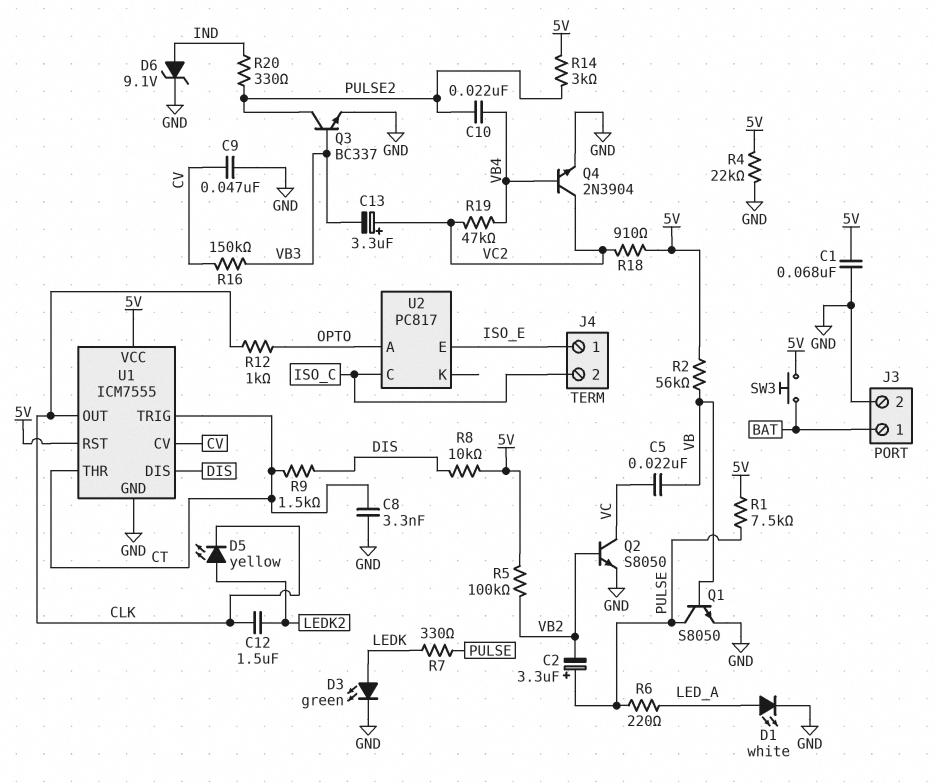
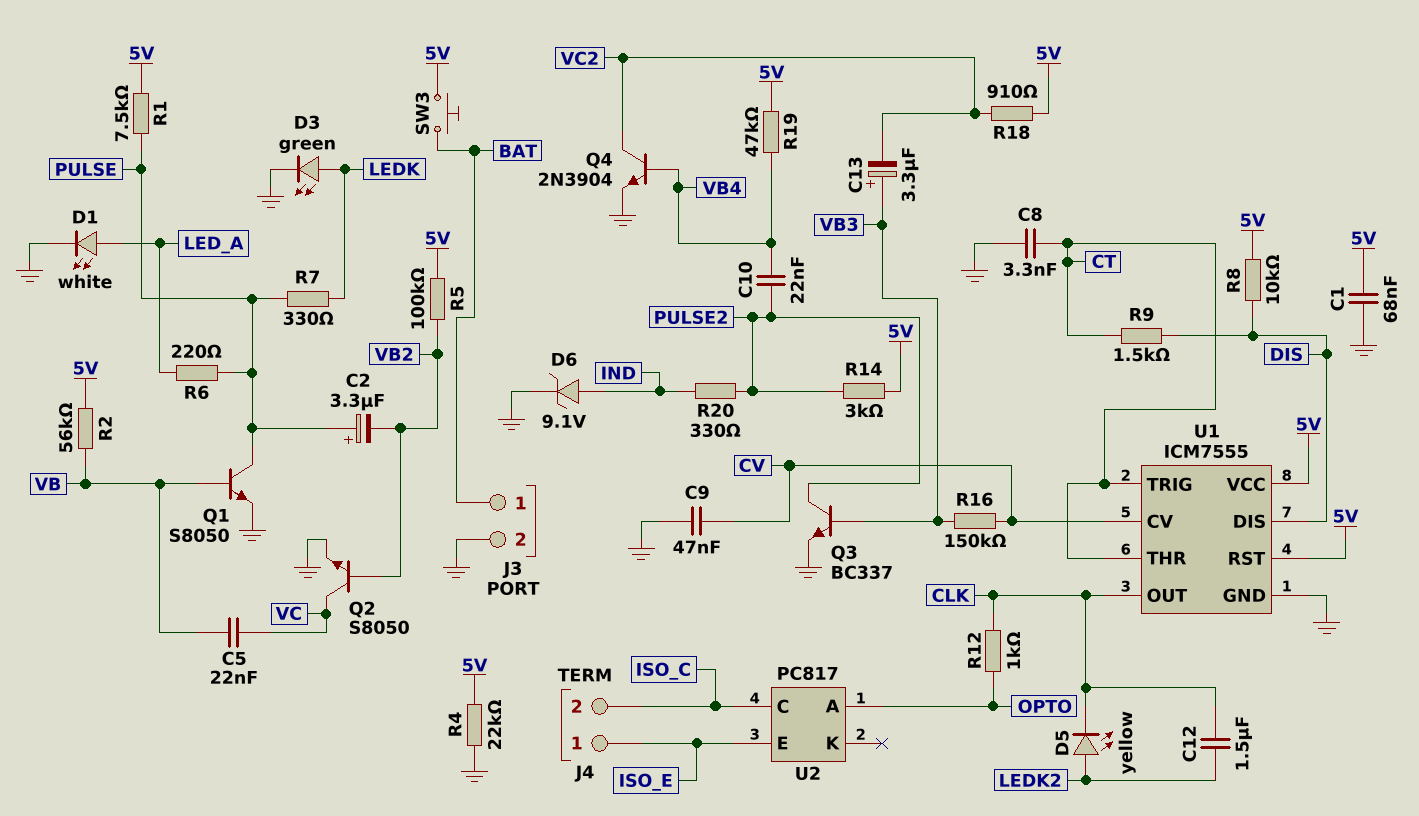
C13: 3.3uF (plus VC2, minus VB3) -> 3.3uF (plus VB3, minus VC2)
R19: 47k (VB4, VC2) -> 47k (5V, VB4)

